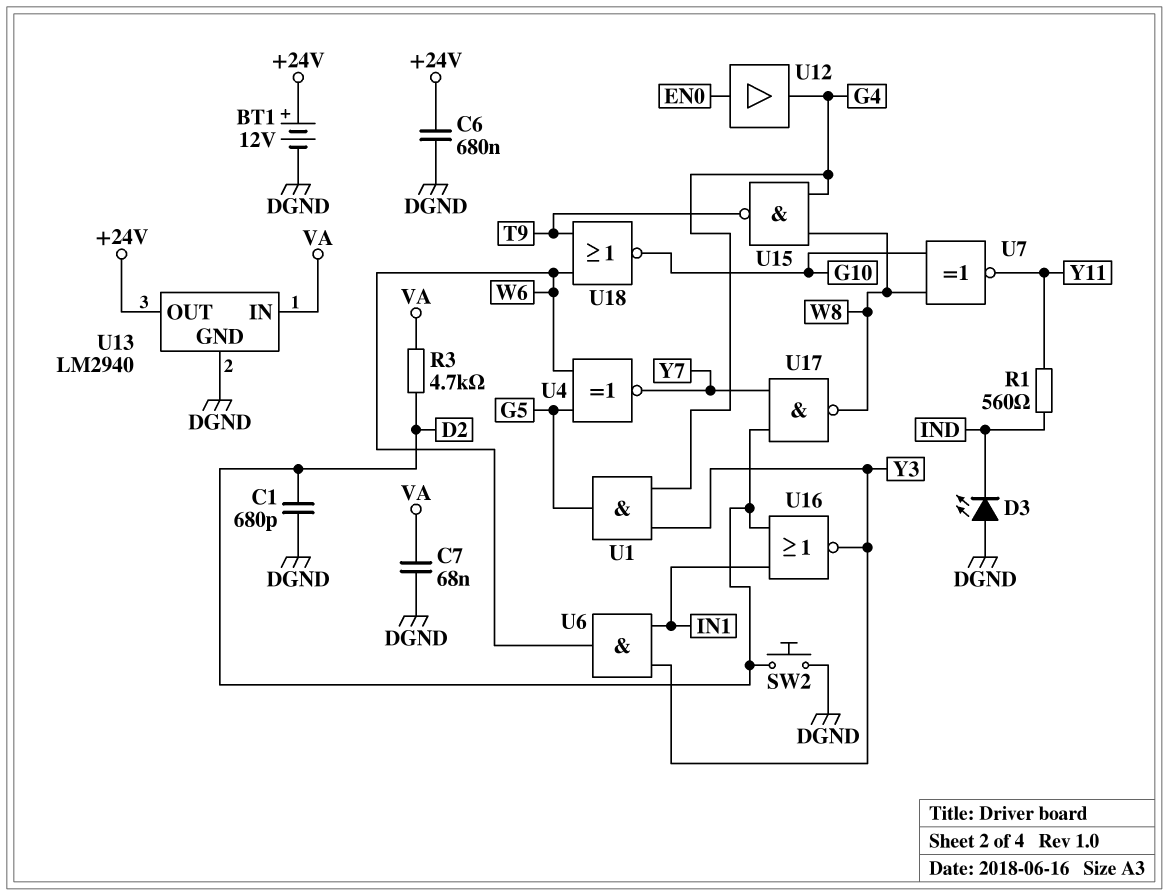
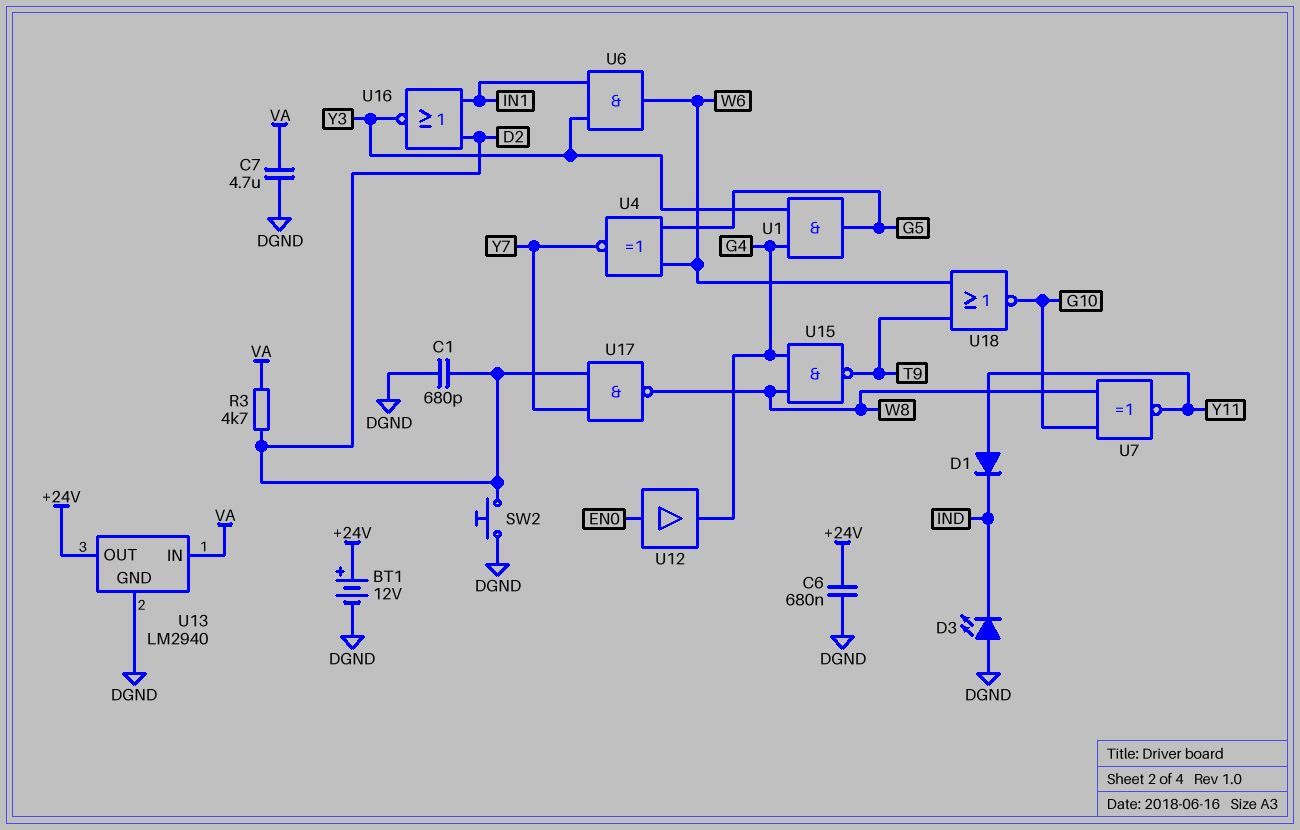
C7: 68nF (DGND, VA) -> 4.7uF (DGND, VA)
D1: none -> diode (A Y11, K IND)
R1: 560 (IND, Y11) -> none

